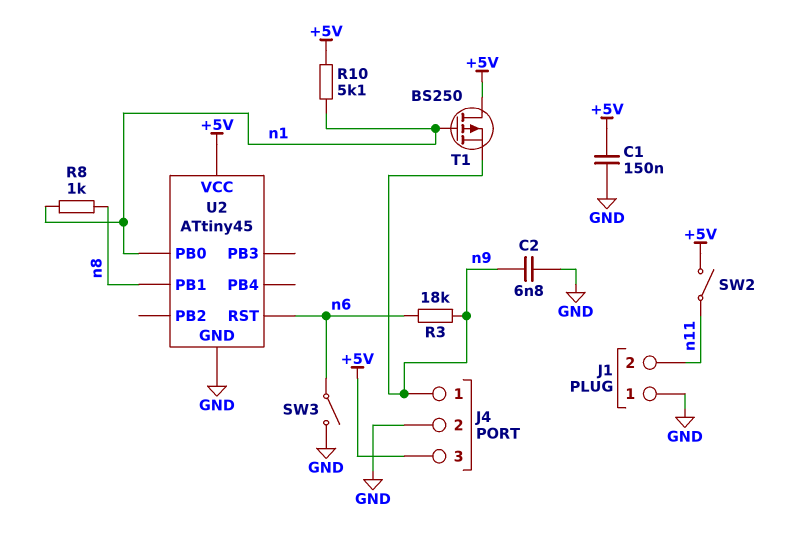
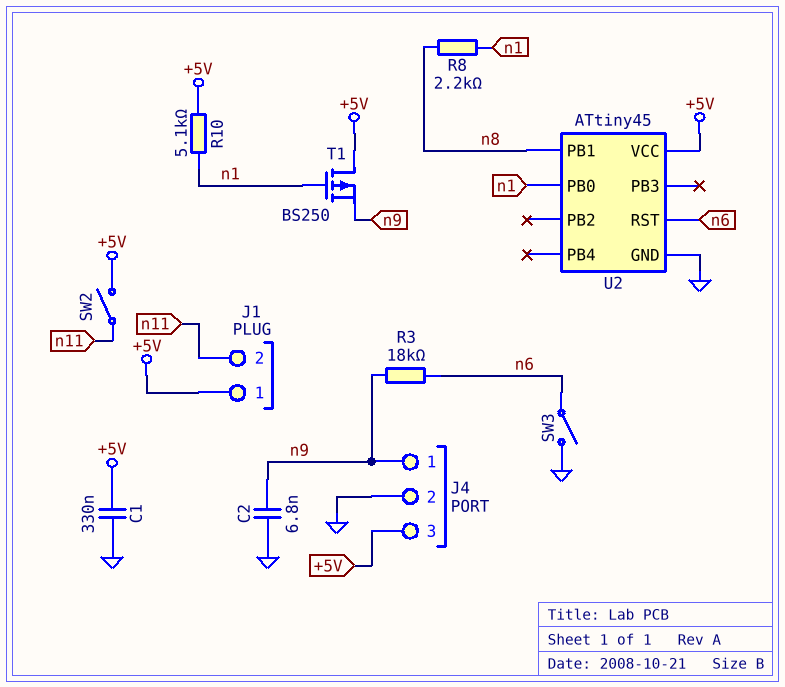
C1: 150nF (+5V, GND) -> 330nF (+5V, GND)
J1 pin 1: GND -> +5V
R8: 1k (n1, n8) -> 2.2k (n1, n8)

